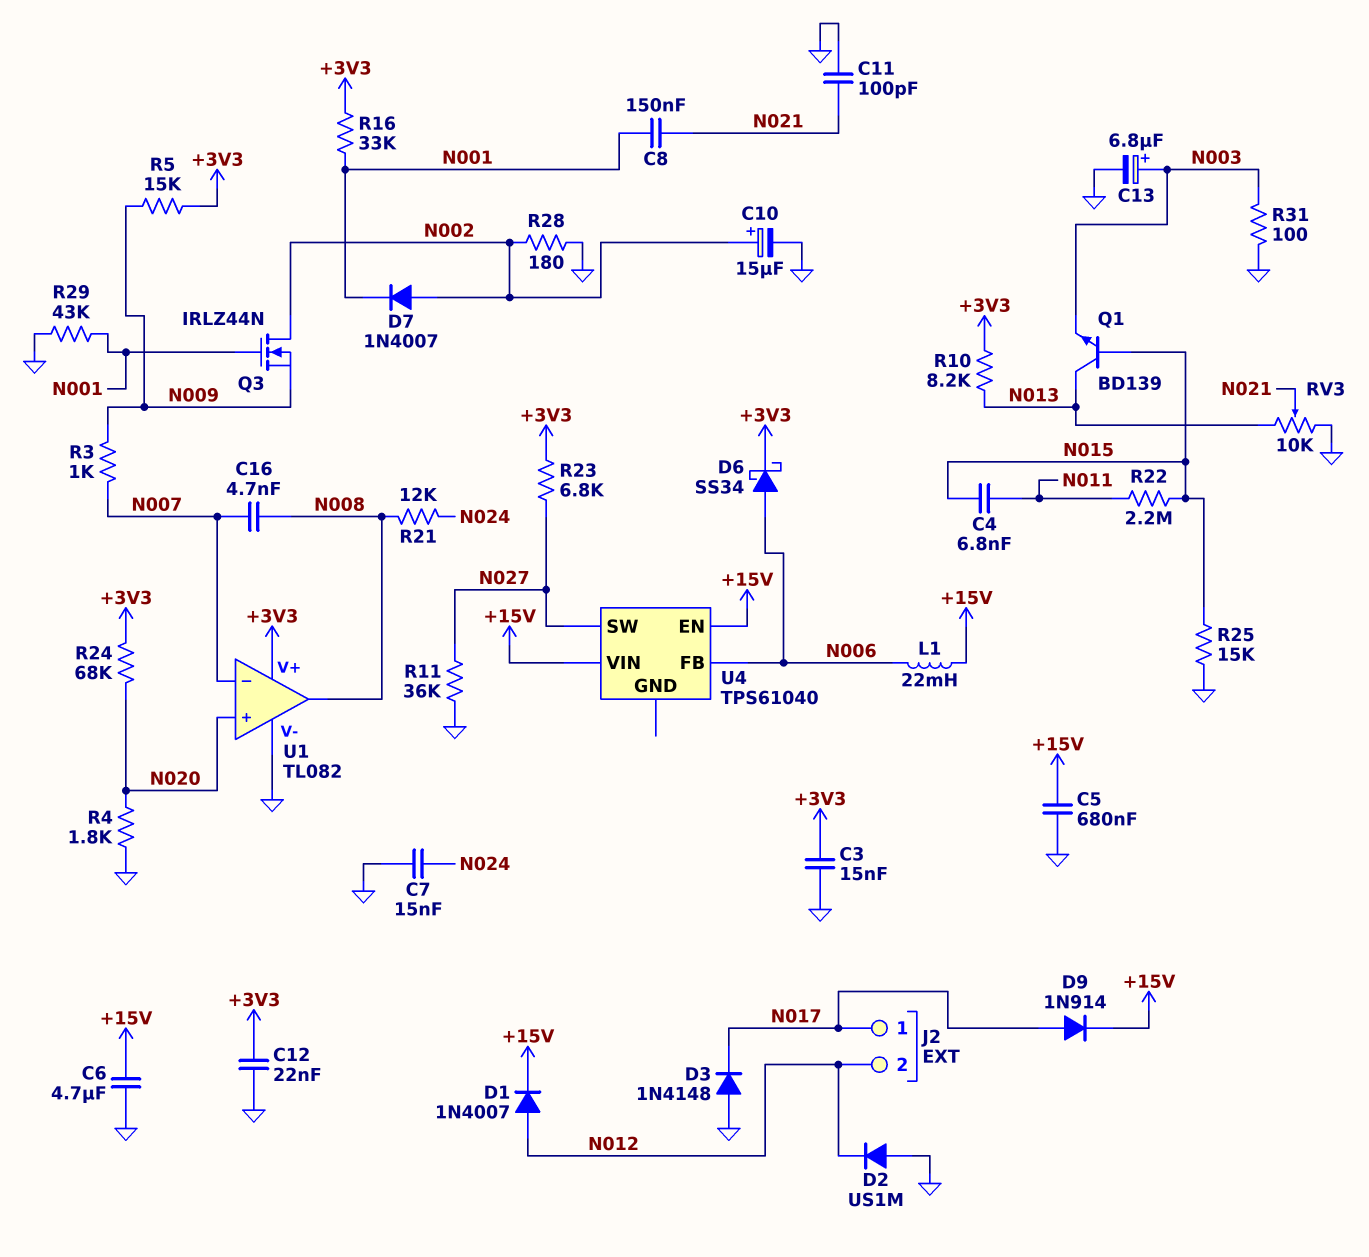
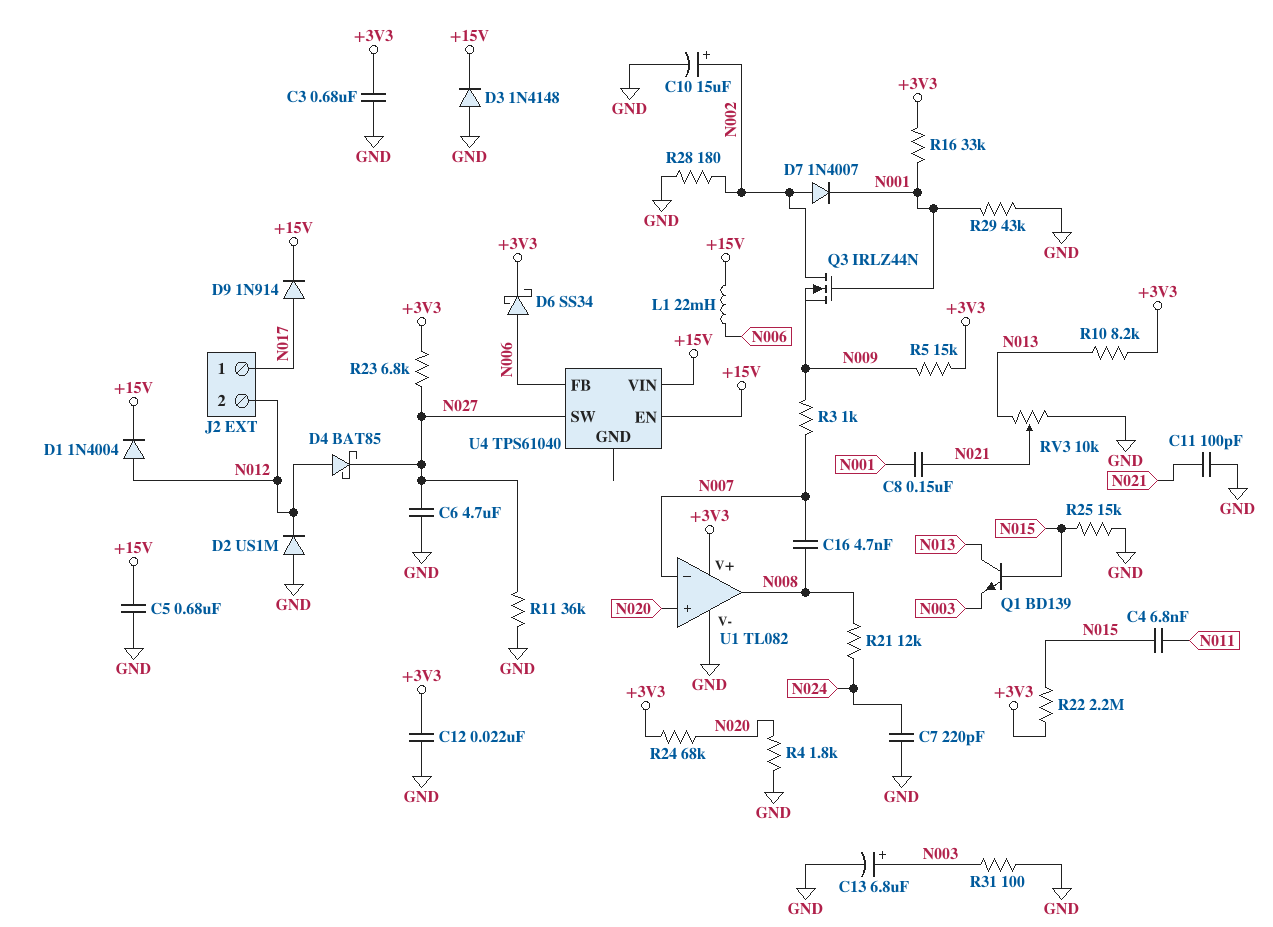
C3: 15nF (+3V3, GND) -> 680nF (+3V3, GND)
C6: 4.7uF (+15V, GND) -> 4.7uF (GND, N027)
C7: 15nF (GND, N024) -> 220pF (GND, N024)
D1: diode 1N4007 (A N012, K +15V) -> diode 1N4004 (A N012, K +15V)
D3: diode 1N4148 (A GND, K N017) -> diode 1N4148 (A GND, K +15V)
D4: none -> schottky BAT85 (A N012, K N027)
R22: 2.2M (N011, N015) -> 2.2M (+3V3, N015)

